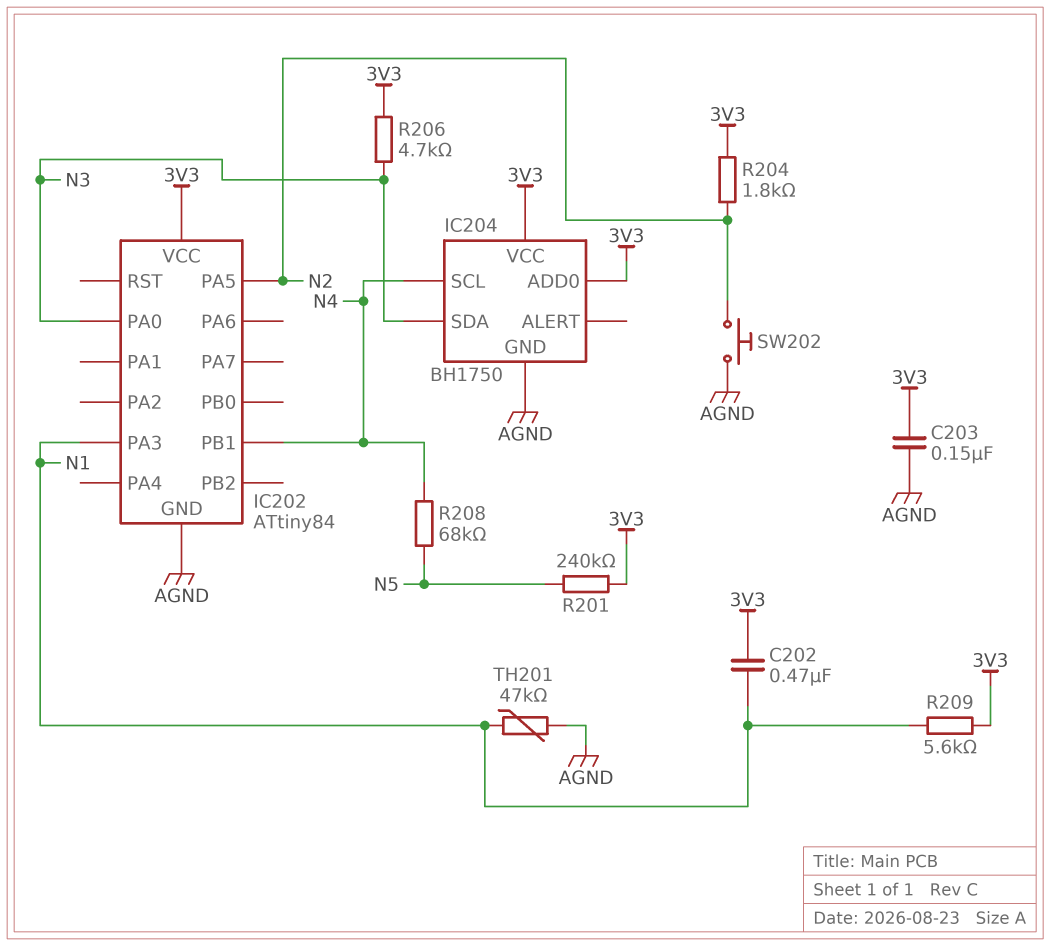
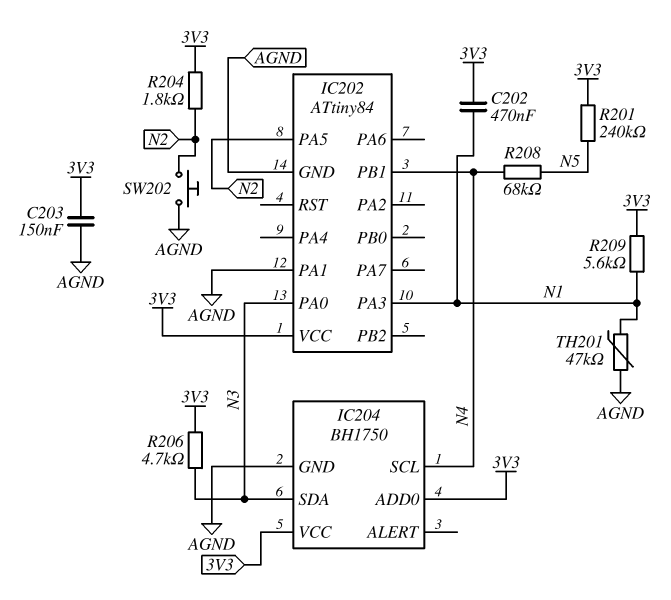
IC202 pin PA1: none -> AGND

